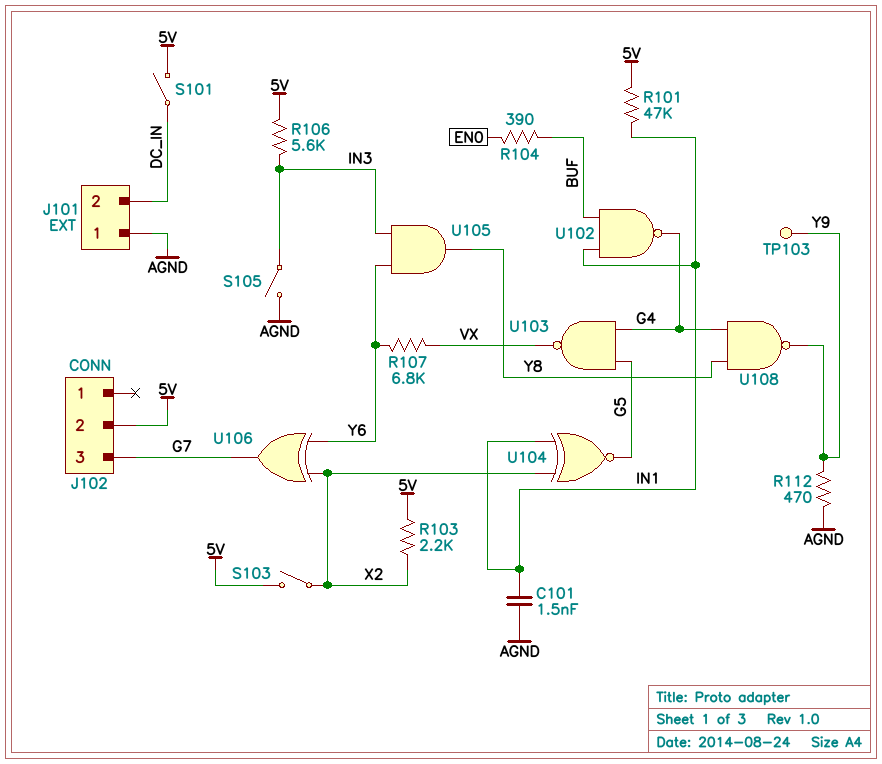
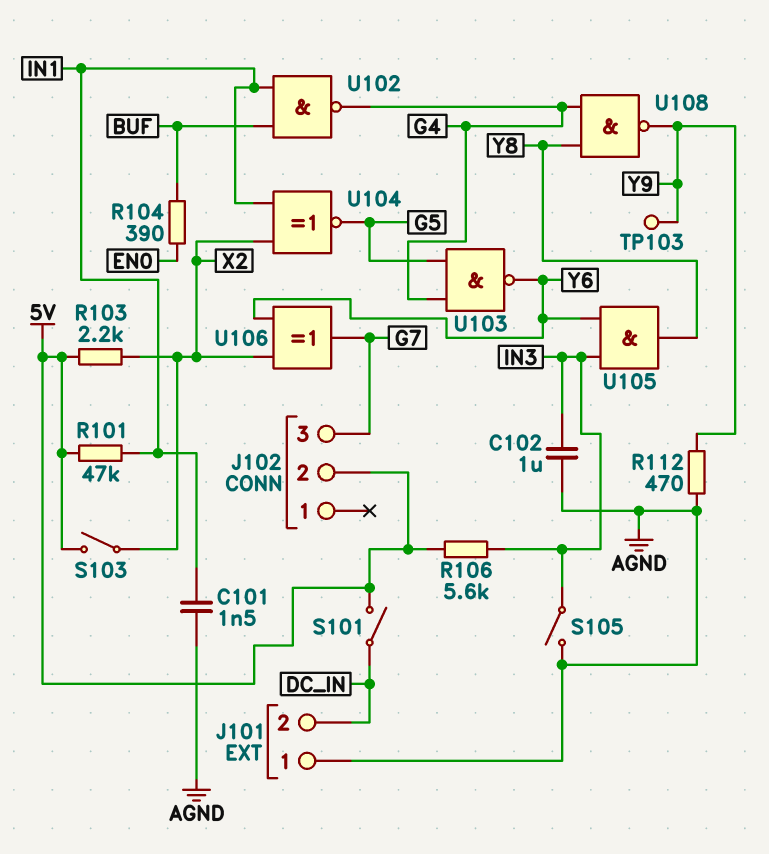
C102: none -> 1uF (AGND, IN3)
R107: 6.8k (VX, Y6) -> none
U103: NAND (in G4, in G5, out VX) -> NAND (in G4, in G5, out Y6)

